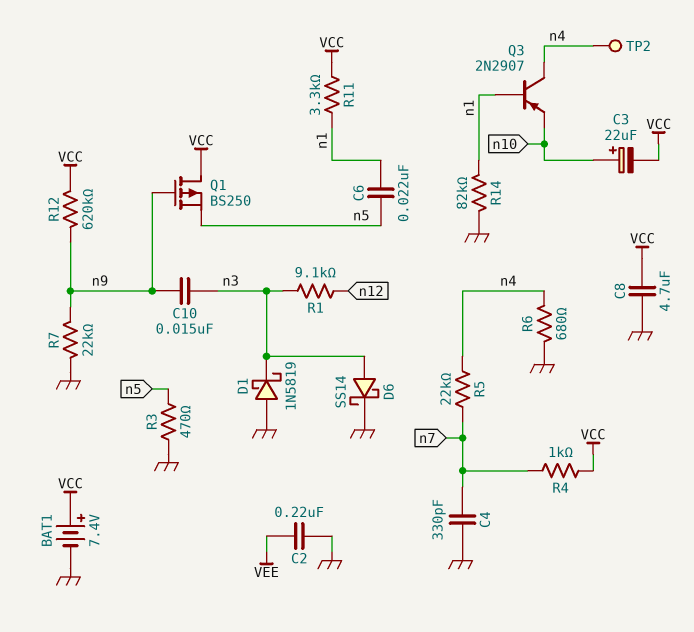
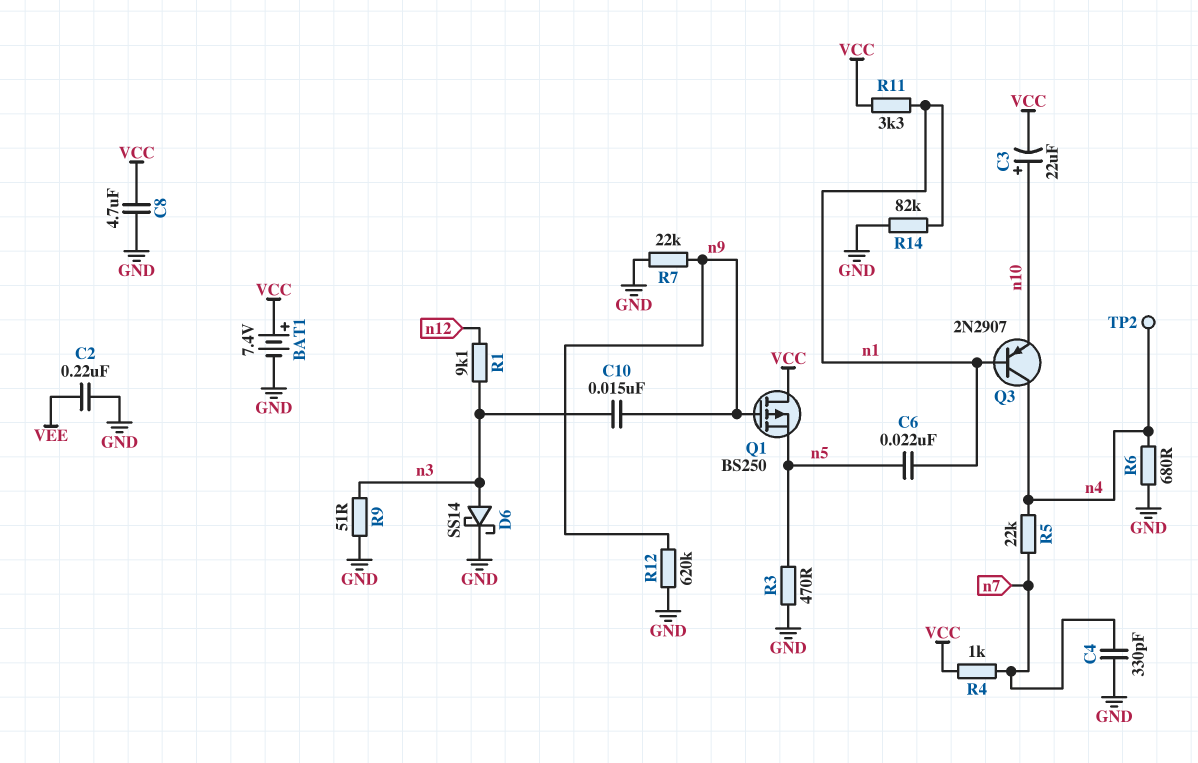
D1: schottky 1N5819 (A GND, K n3) -> none
R9: none -> 51 (GND, n3)
R12: 620k (VCC, n9) -> 620k (GND, n9)

